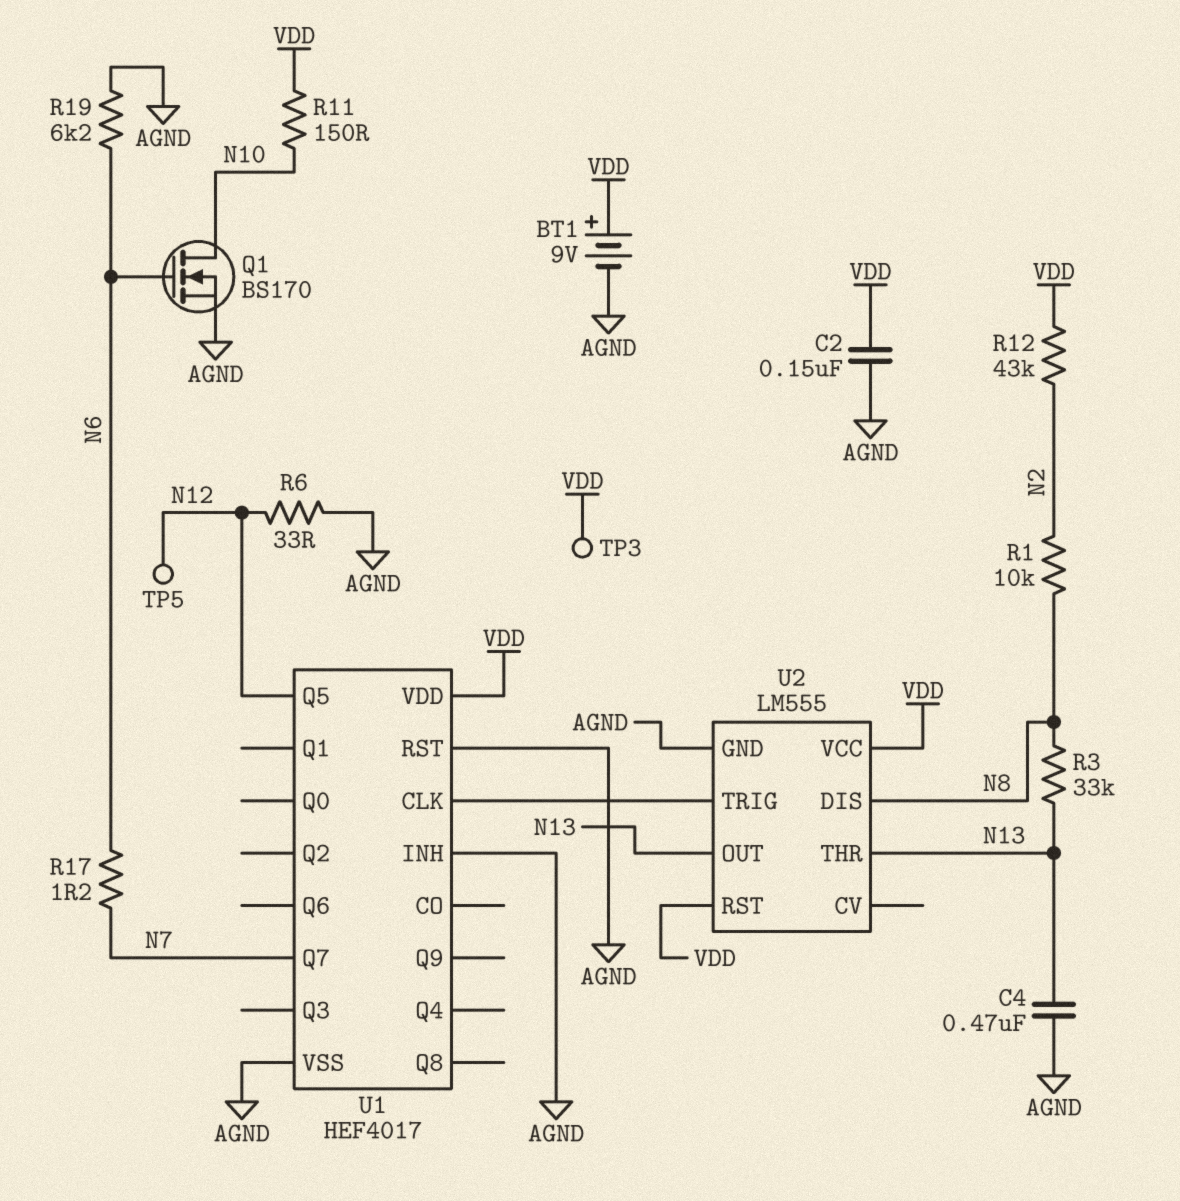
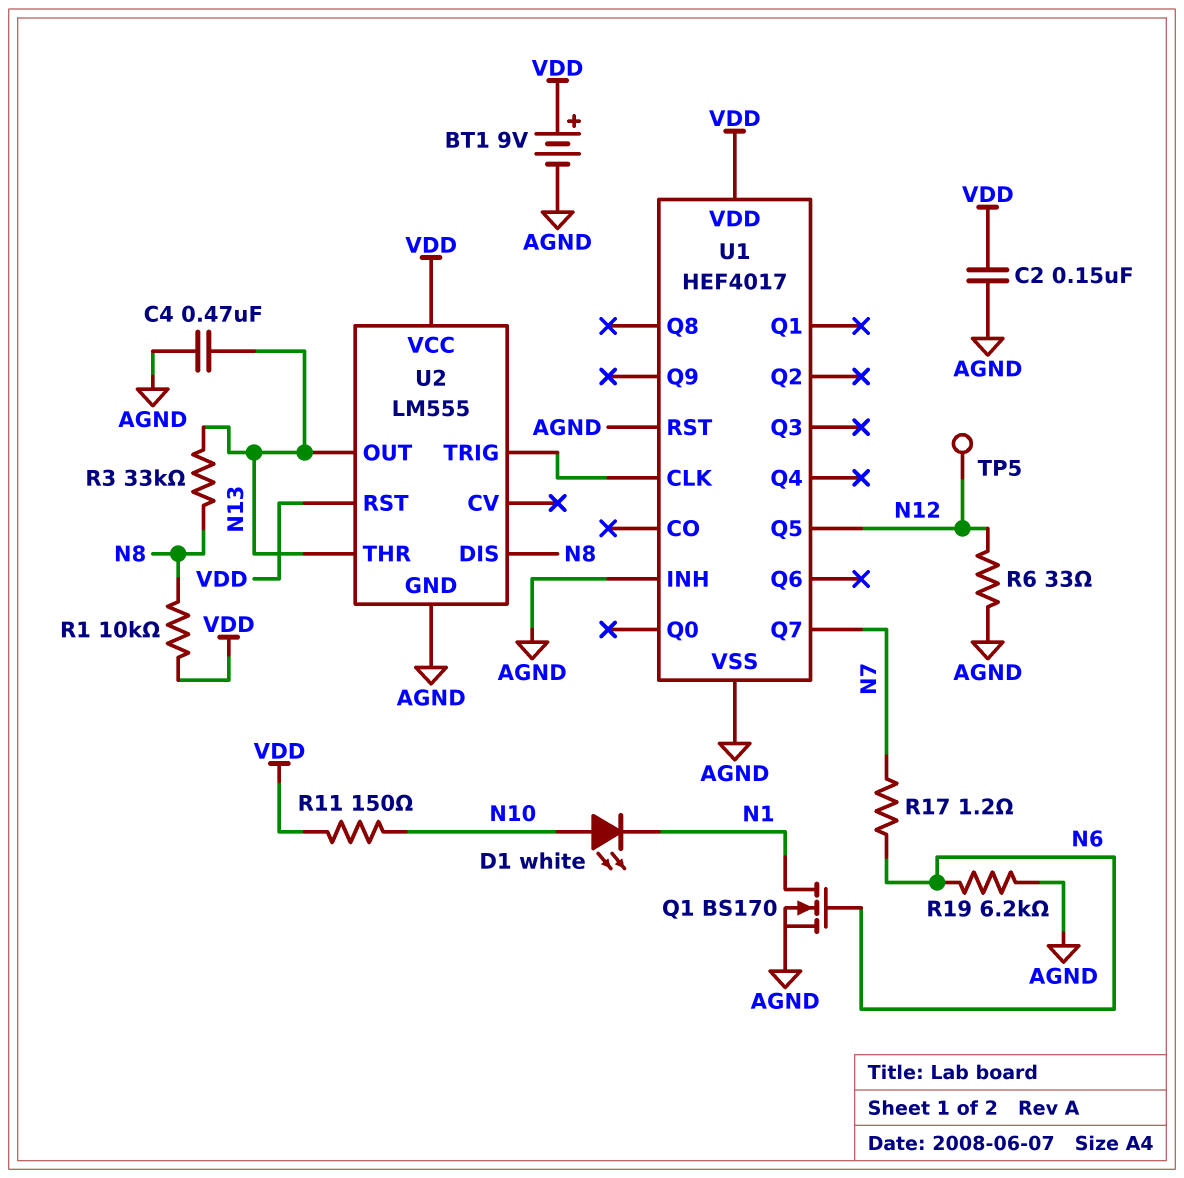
D1: none -> LED white (A N10, K N1)
Q1: NMOS BS170 (G N6, D N10, S AGND) -> NMOS BS170 (G N6, D N1, S AGND)
R1: 10k (N2, N8) -> 10k (N8, VDD)
R12: 43k (N2, VDD) -> none
TP3: test point (VDD) -> none

